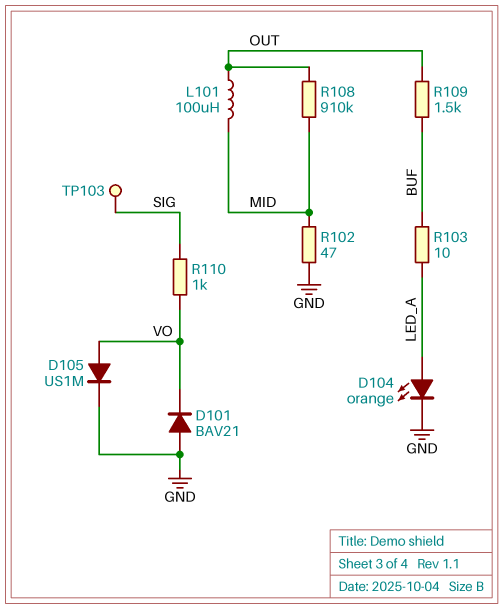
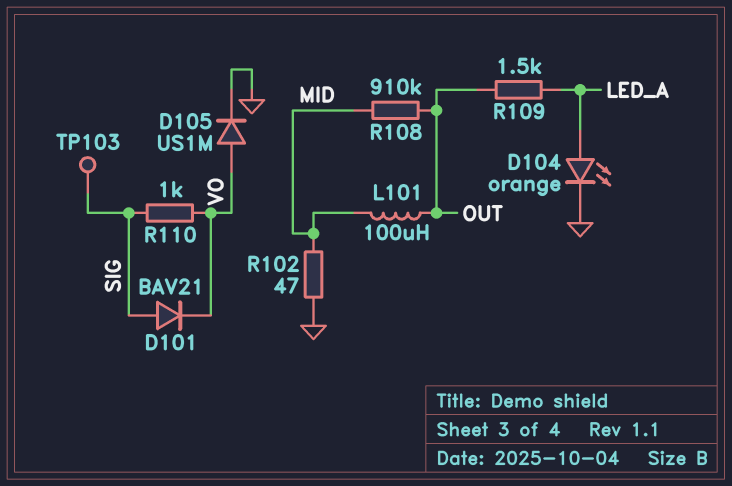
D101: diode BAV21 (A GND, K VO) -> diode BAV21 (A SIG, K VO)
R103: 10 (BUF, LED_A) -> none
R109: 1.5k (BUF, OUT) -> 1.5k (LED_A, OUT)

